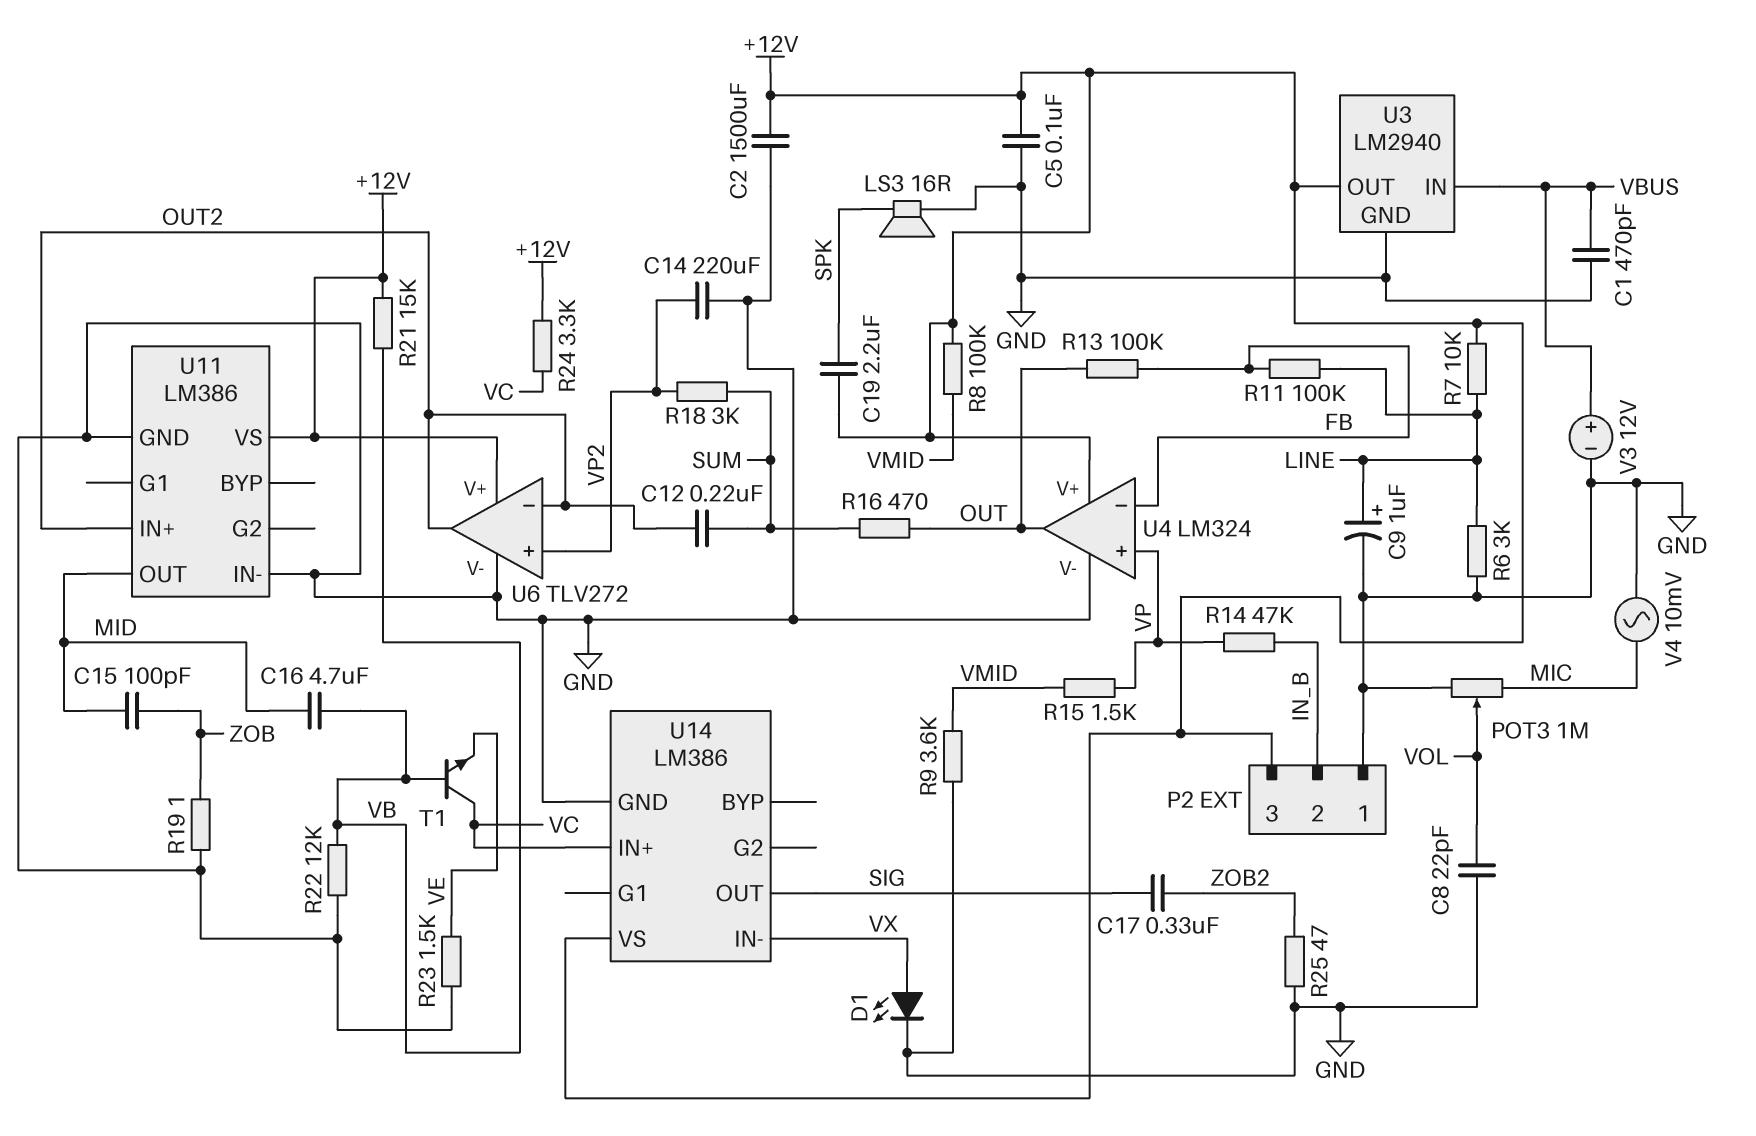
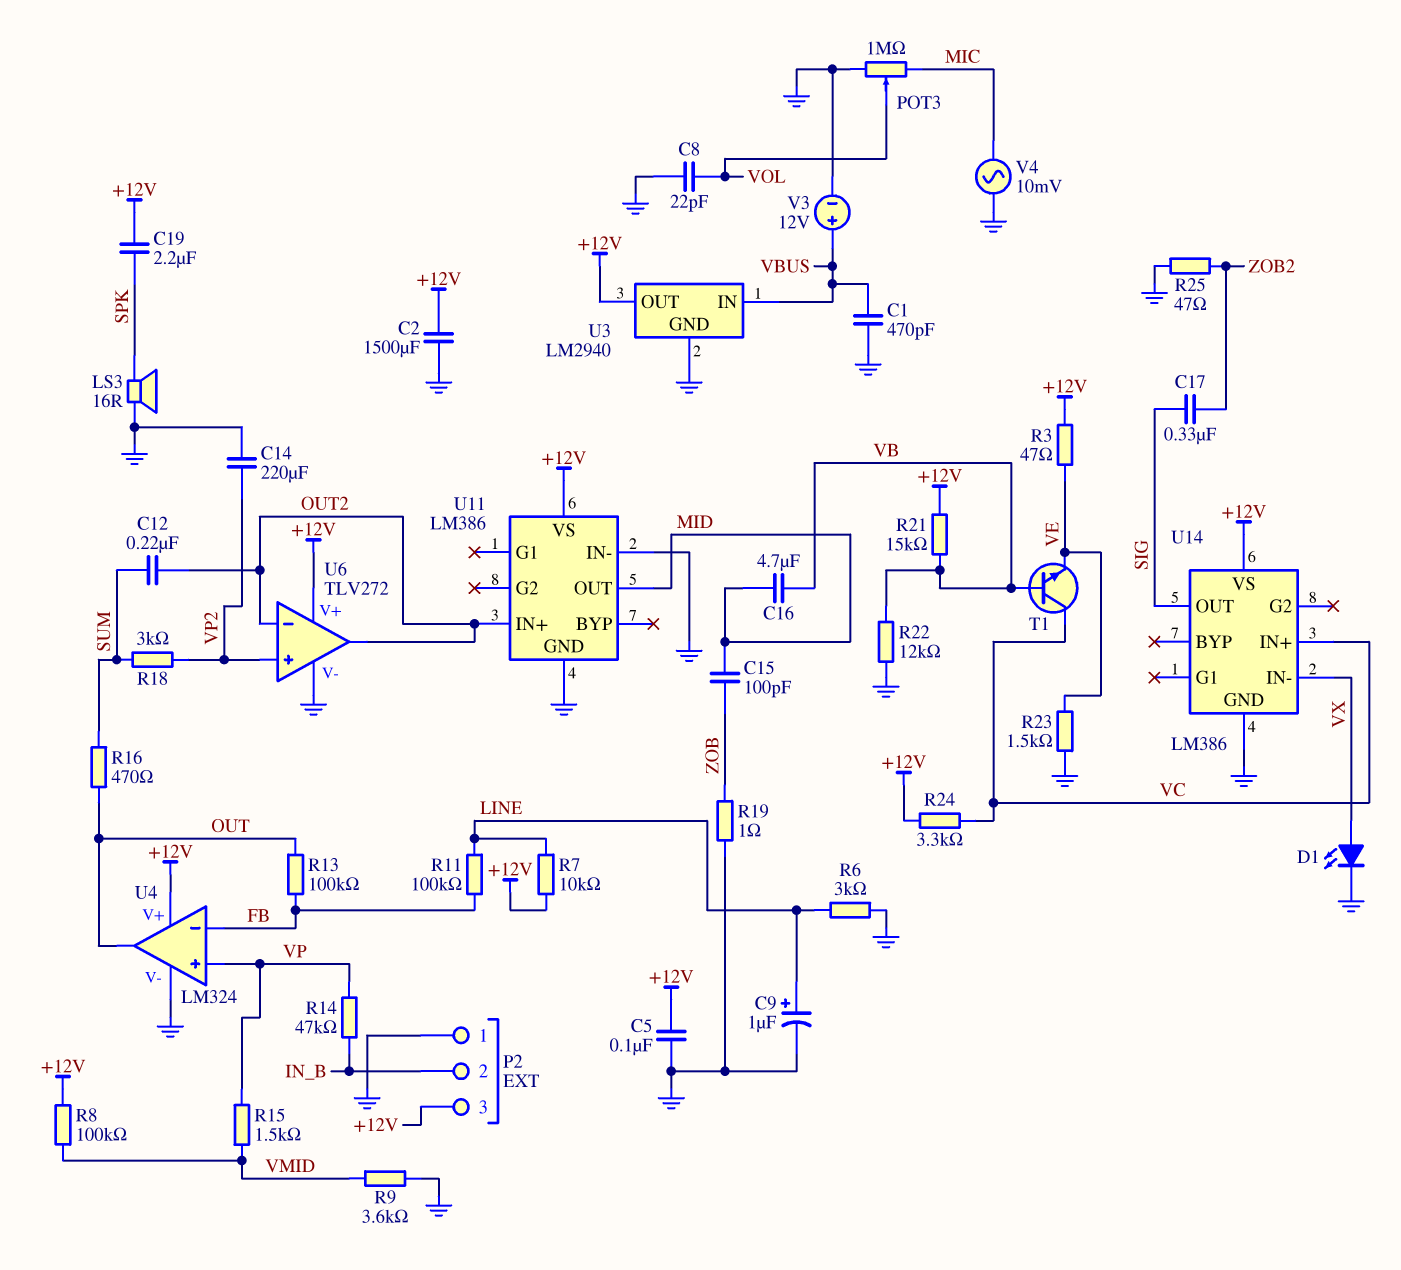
R3: none -> 47 (+12V, VE)

